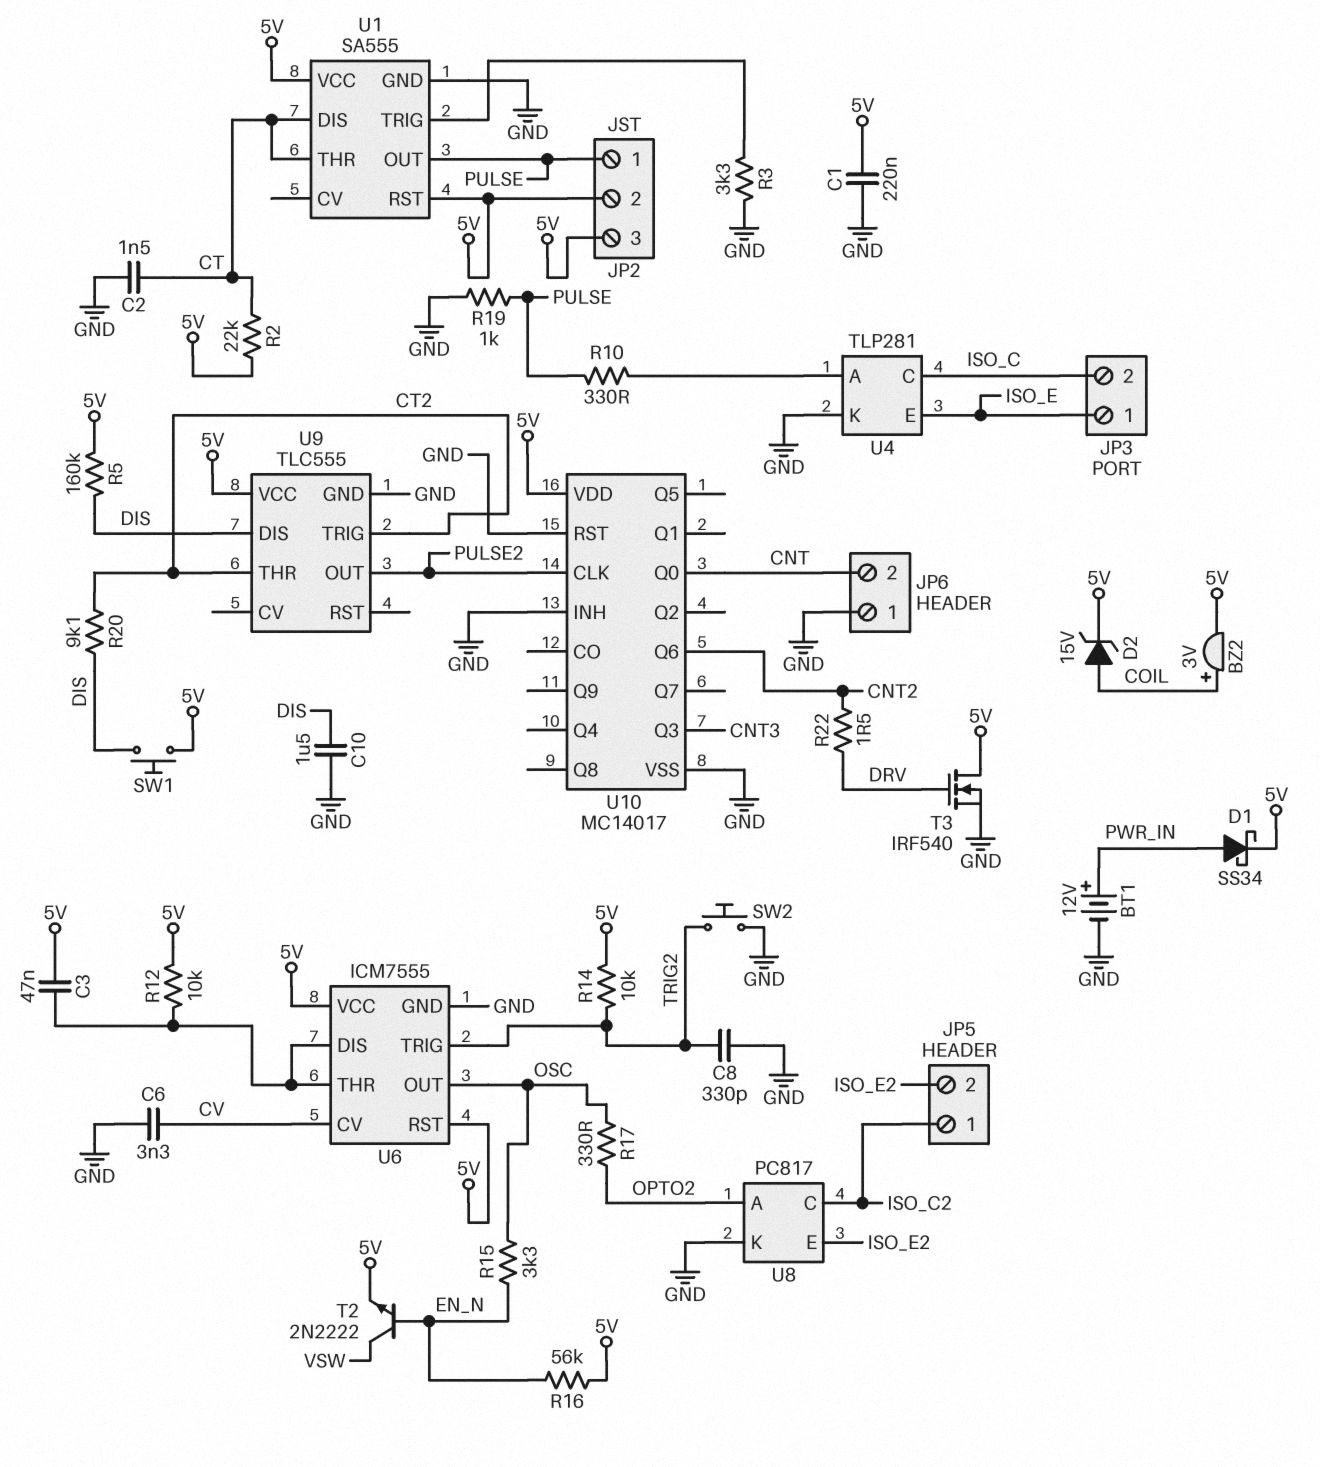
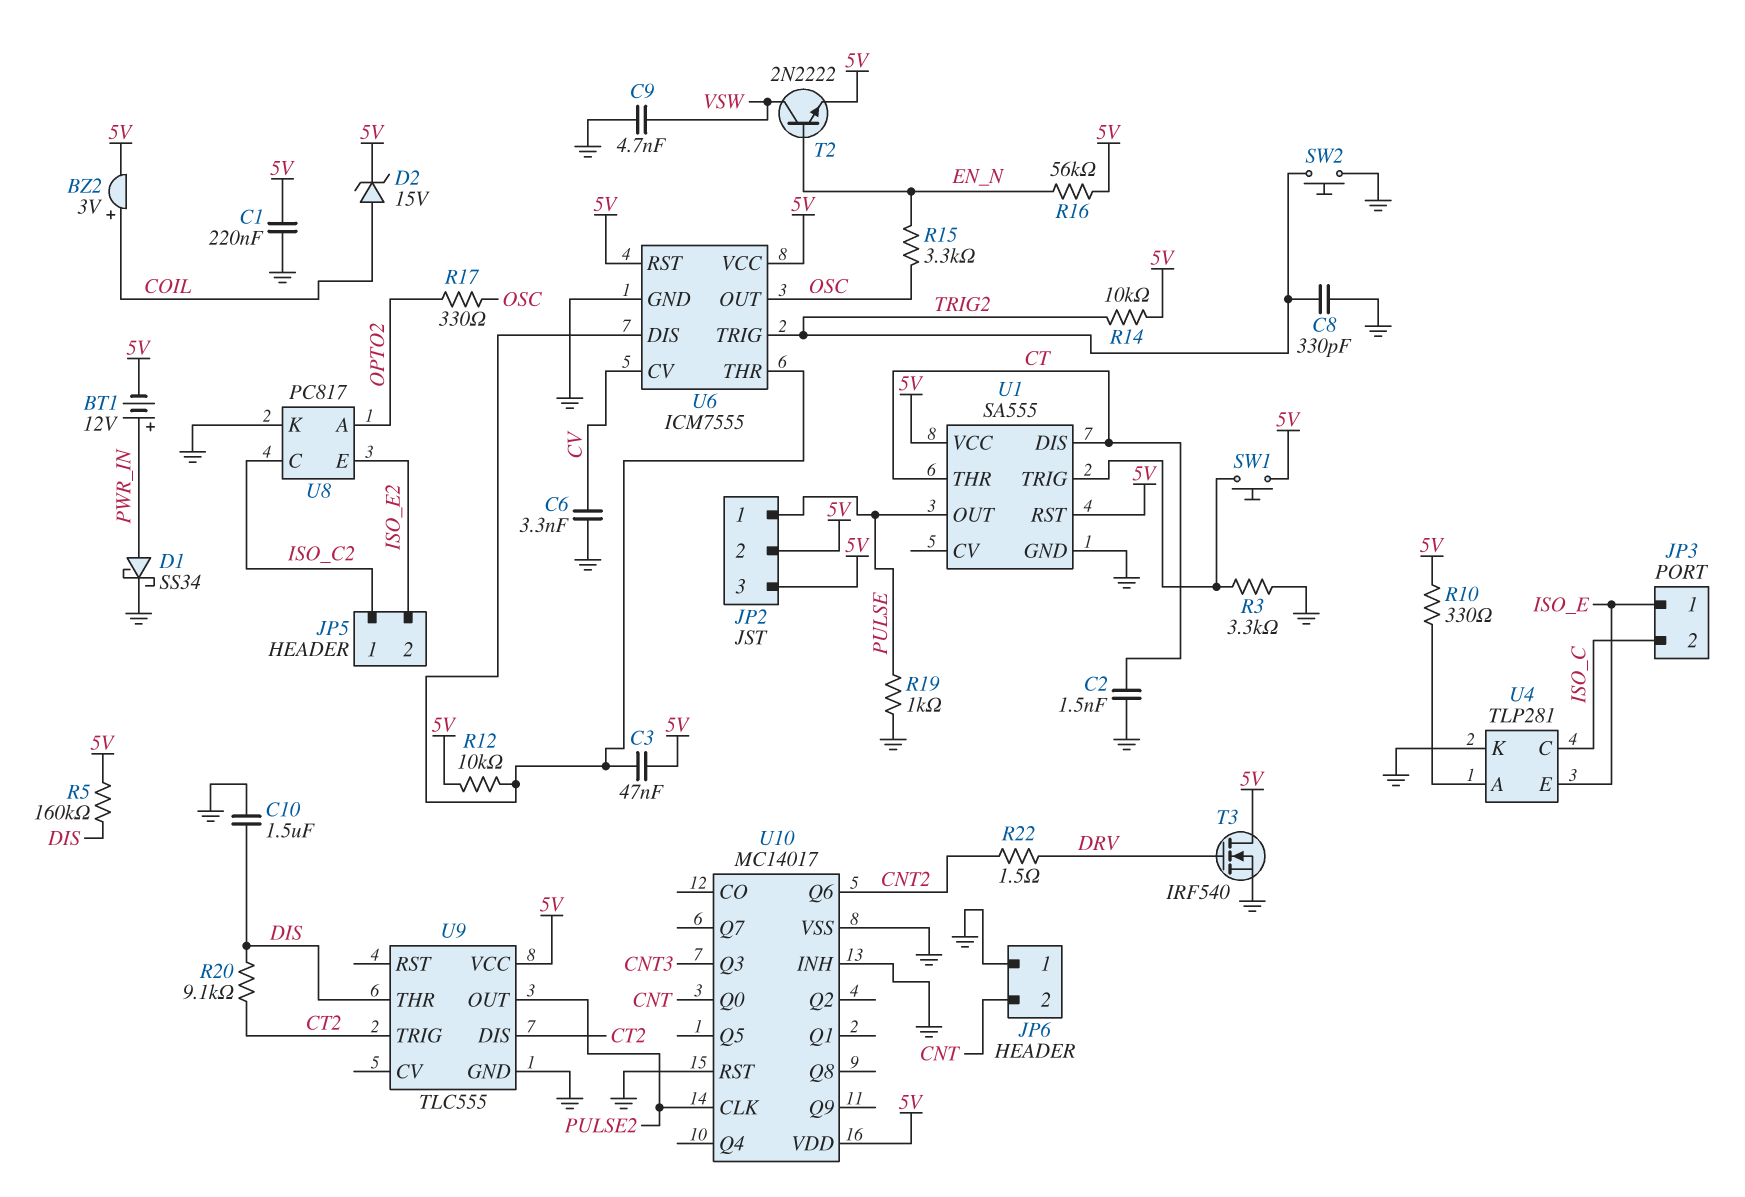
BT1: 12V (plus PWR_IN, minus GND) -> 12V (plus PWR_IN, minus 5V)
C9: none -> 4.7nF (GND, VSW)
D1: schottky SS34 (A PWR_IN, K 5V) -> schottky SS34 (A PWR_IN, K GND)
R2: 22k (5V, CT) -> none
R10: 330 (PULSE, U4/A) -> 330 (5V, U4/A)
SW1: button (5V, DIS) -> button (5V, U1/TRIG)
U9 pin DIS: DIS -> CT2
U9 pin THR: CT2 -> DIS

